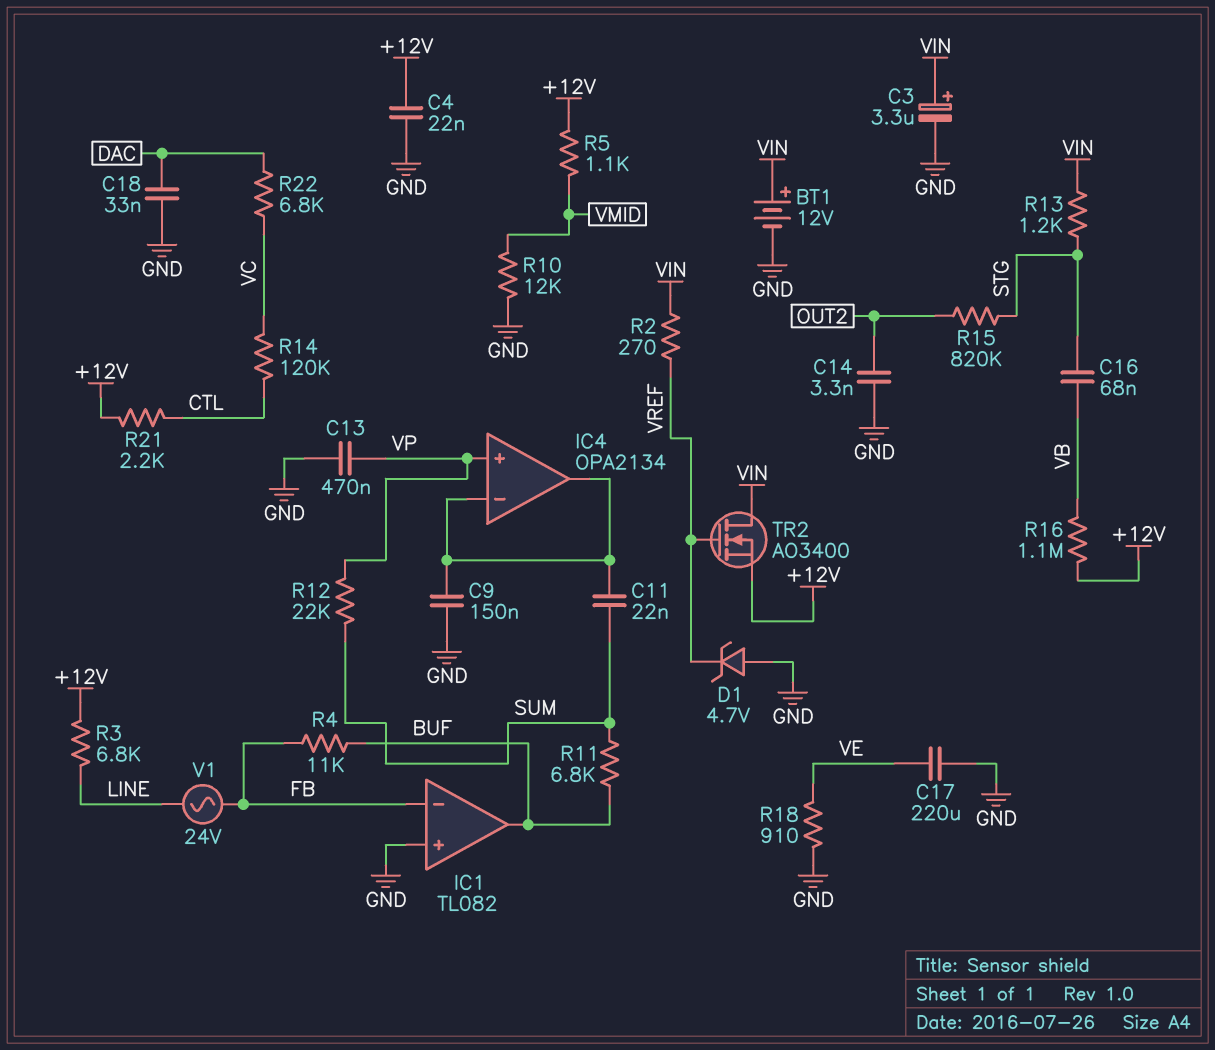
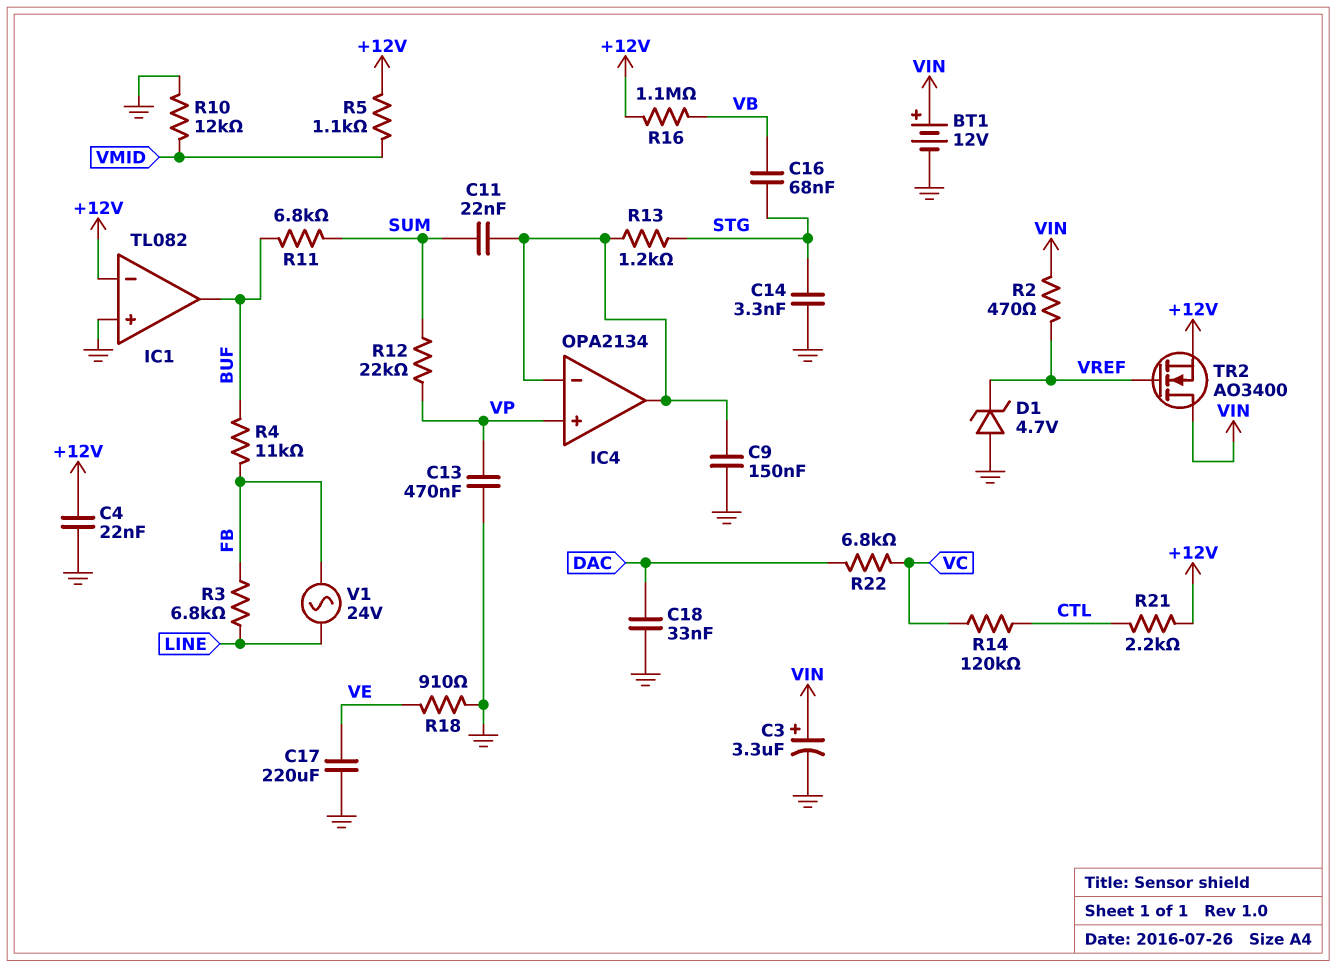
C14: 3.3nF (GND, OUT2) -> 3.3nF (GND, STG)
IC1 pin in-: FB -> +12V
R2: 270 (VIN, VREF) -> 470 (VIN, VREF)
R3: 6.8k (+12V, LINE) -> 6.8k (FB, LINE)
R13: 1.2k (STG, VIN) -> 1.2k (IC4/in-, STG)
R15: 820k (OUT2, STG) -> none

